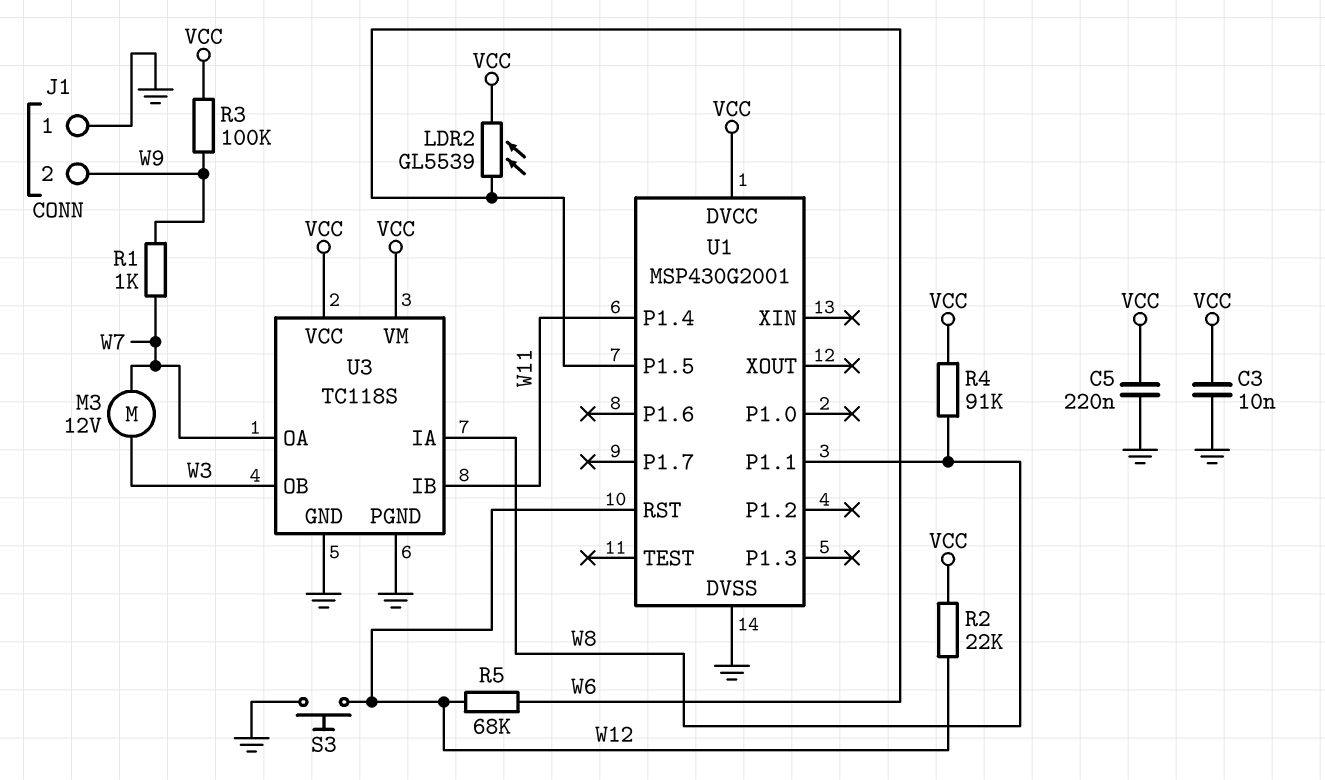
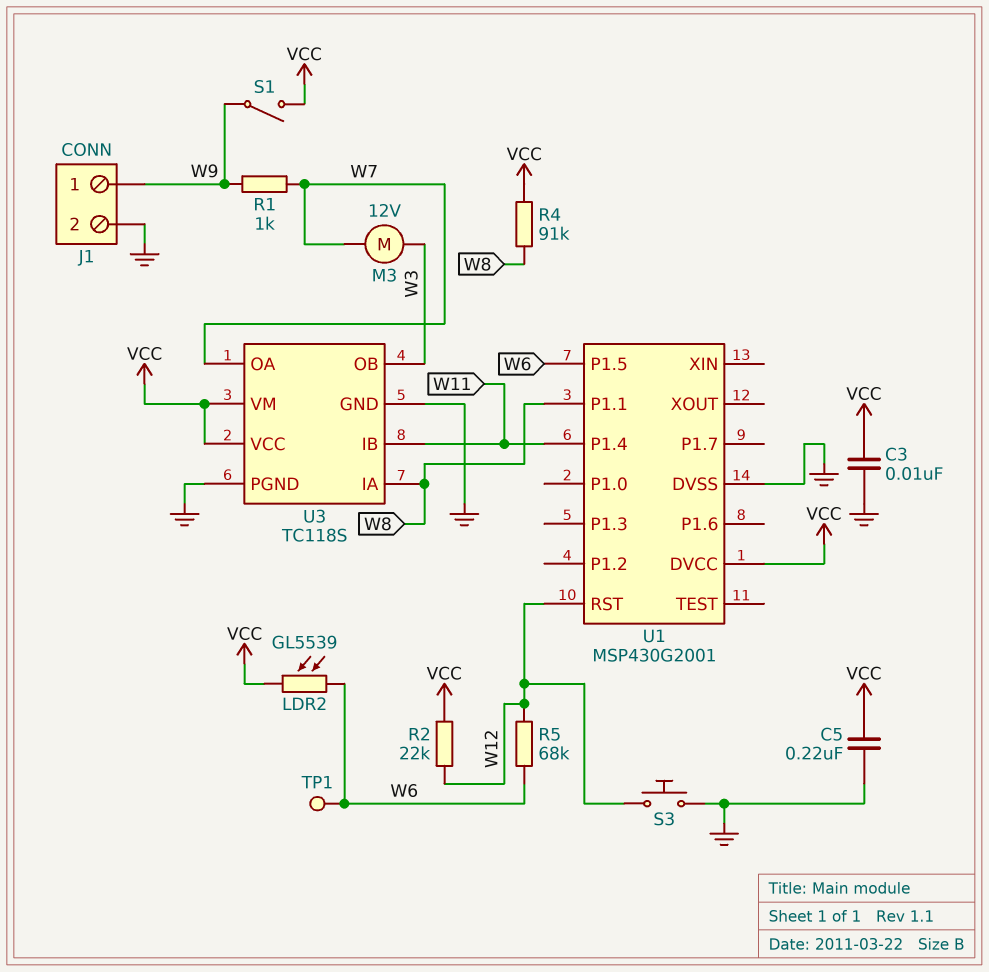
J1 pin 1: GND -> W9
J1 pin 2: W9 -> GND
R3: 100k (VCC, W9) -> none
S1: none -> switch (VCC, W9)
TP1: none -> test point (W6)

